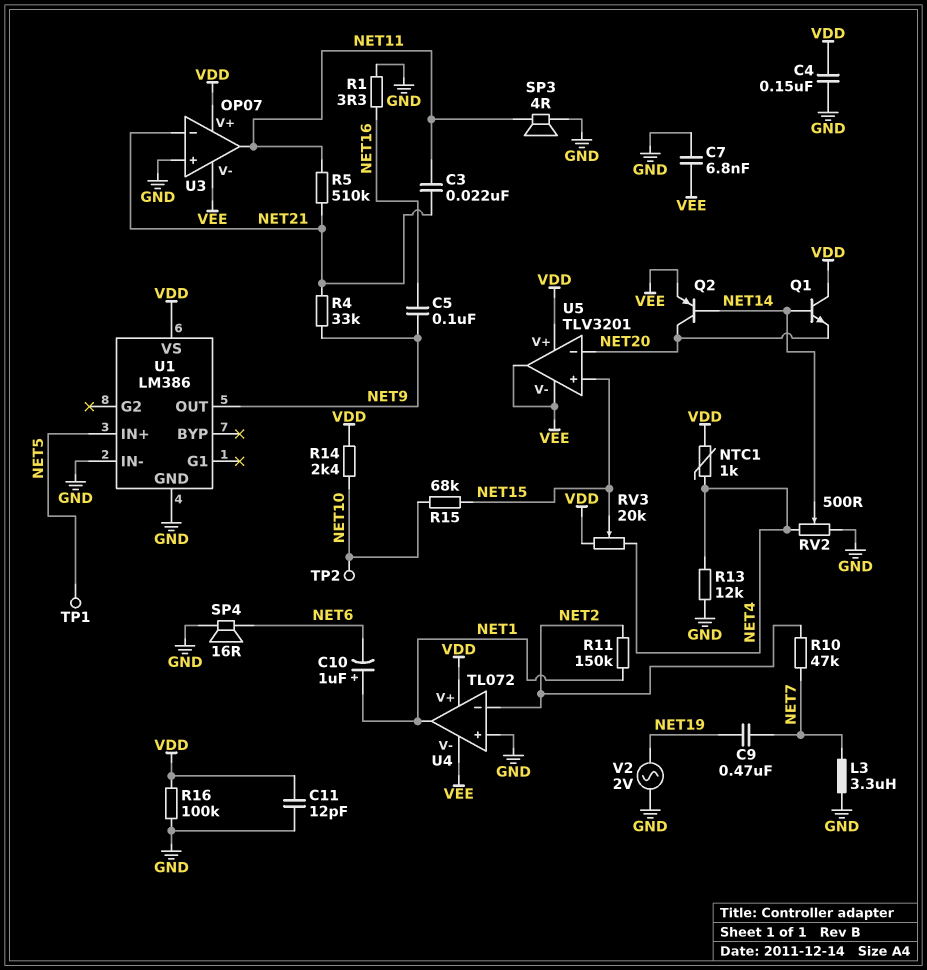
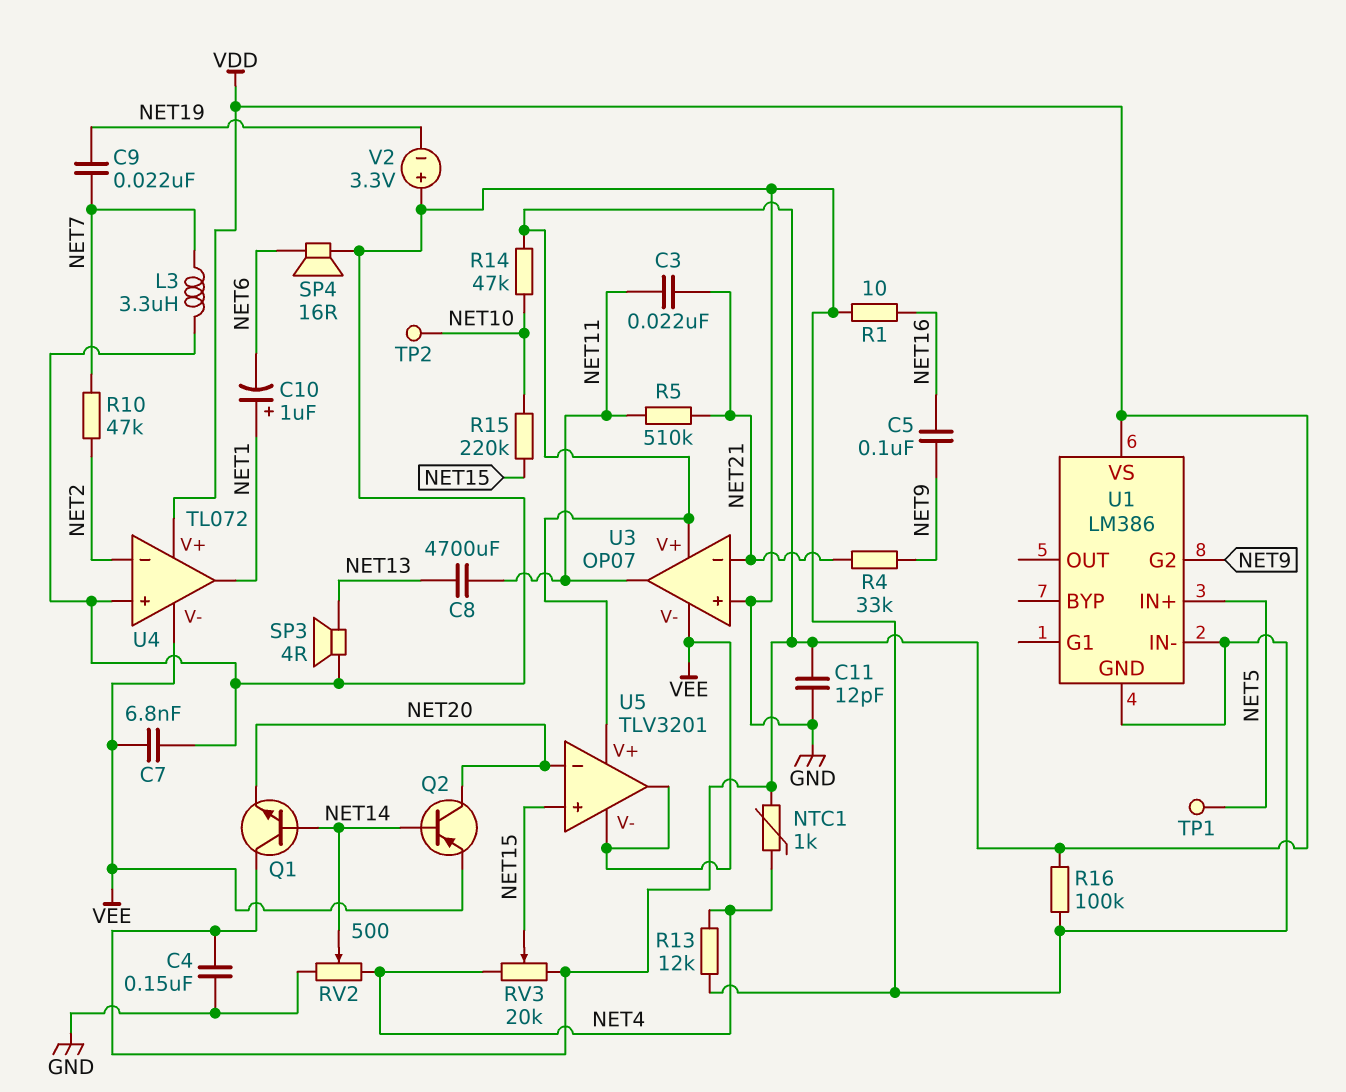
C8: none -> 4700uF (NET11, NET13)
C9: 470nF (NET7, NET19) -> 22nF (NET7, NET19)
R1: 3.3 (GND, NET16) -> 10 (GND, NET16)
R11: 150k (NET1, NET2) -> none
R14: 2.4k (NET10, VDD) -> 47k (NET10, VDD)
R15: 68k (NET10, NET15) -> 220k (NET10, NET15)
SP3: speaker 4R (GND, NET11) -> speaker 4R (GND, NET13)
U1 pin G2: none -> NET9
U1 pin OUT: NET9 -> none
V2: AC 2V (GND, NET19) -> 3.3V (plus GND, minus NET19)

